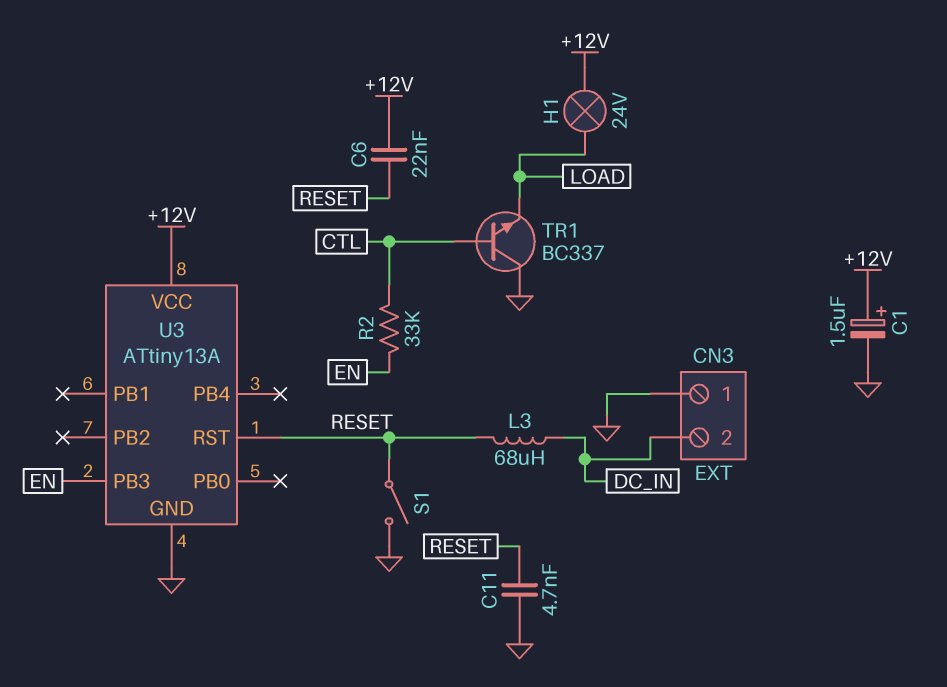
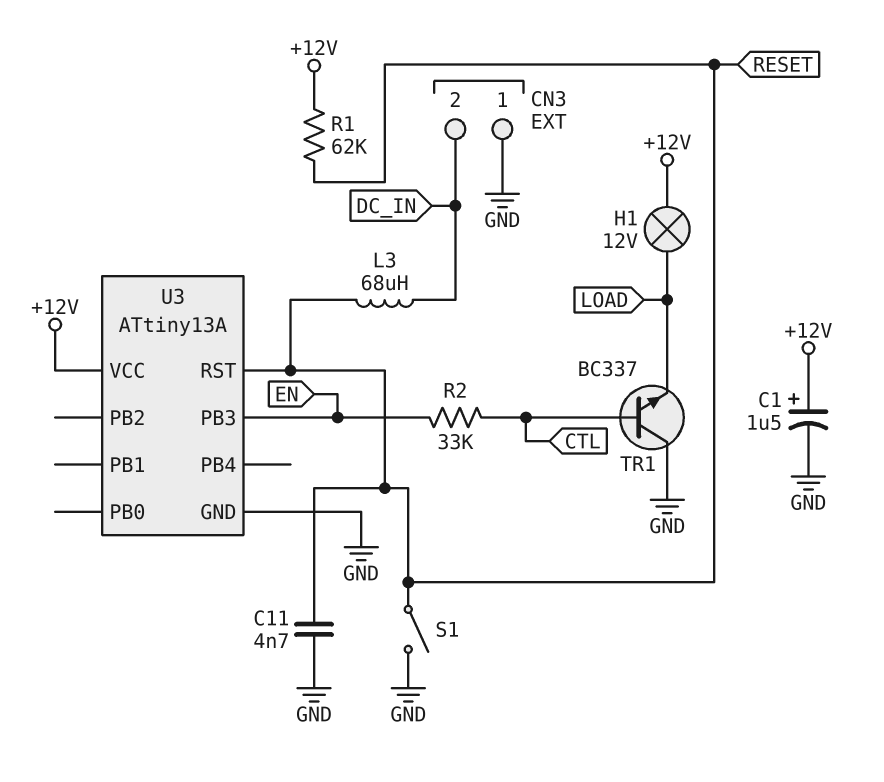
C6: 22nF (+12V, RESET) -> none
H1: lamp 24V (+12V, LOAD) -> lamp 12V (+12V, LOAD)
R1: none -> 62k (+12V, RESET)

